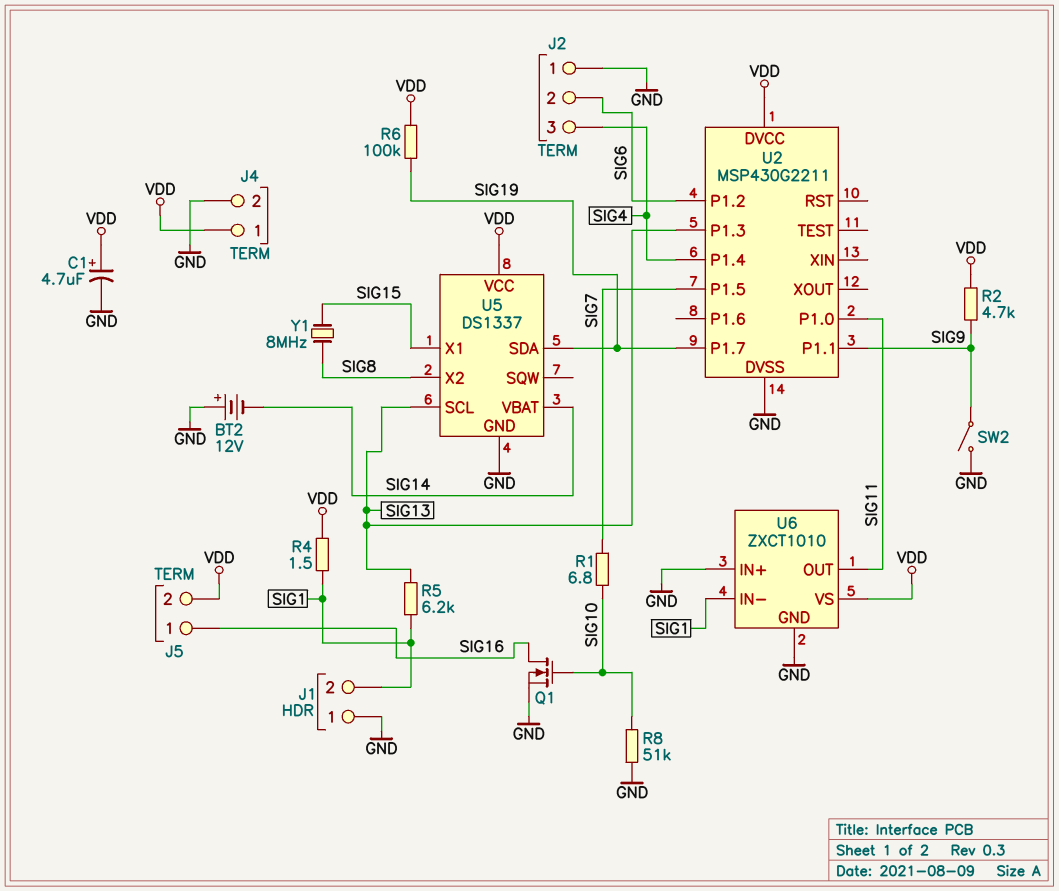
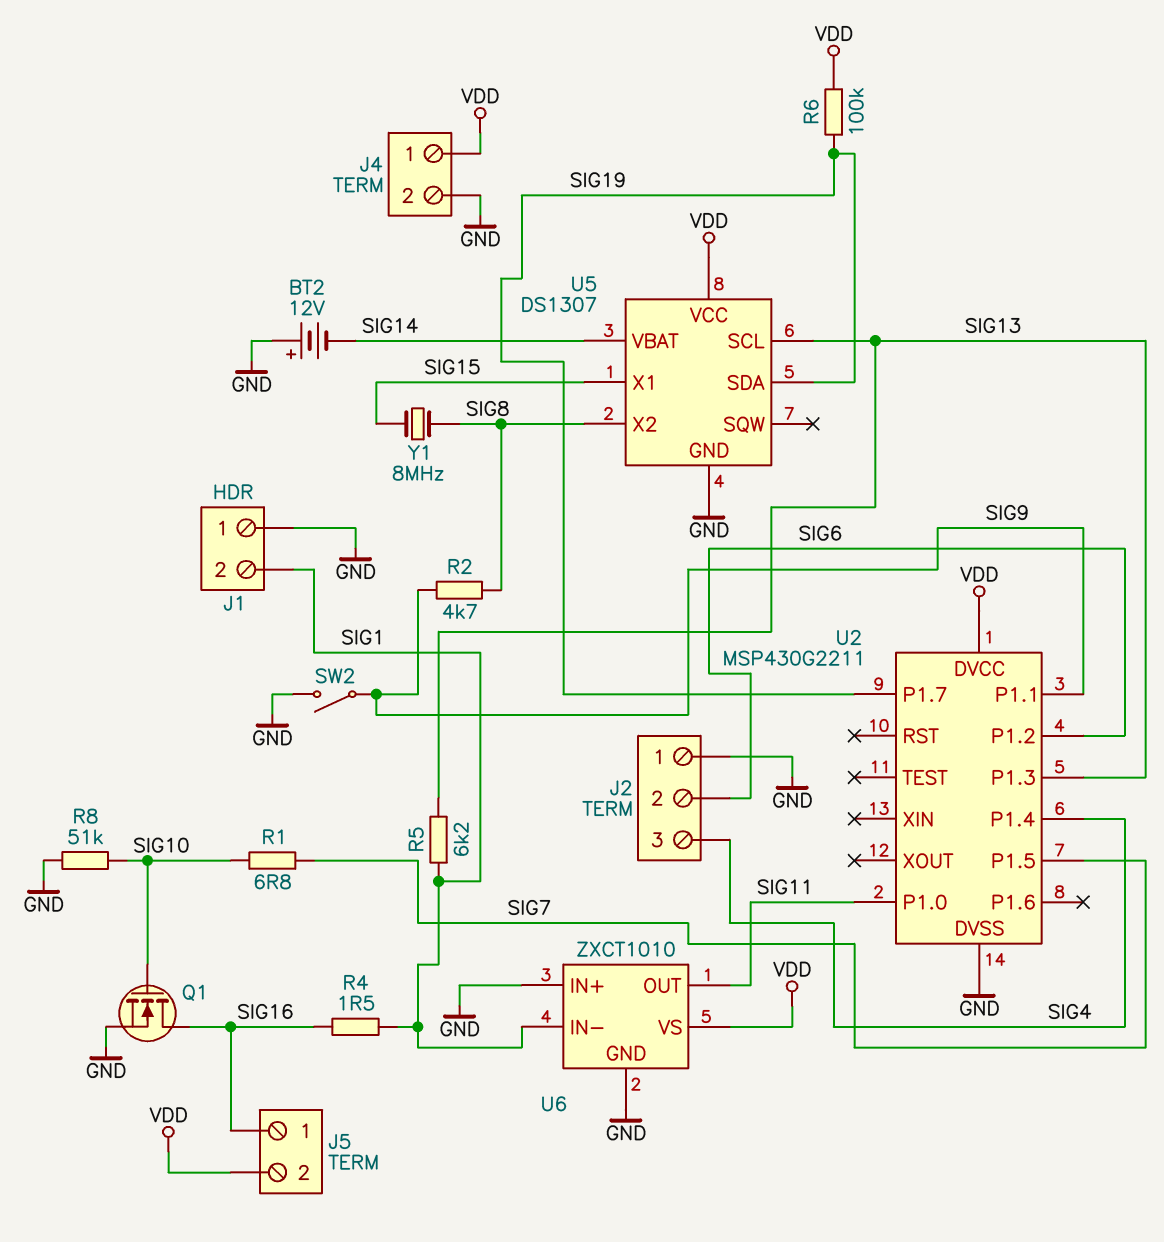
C1: 4.7uF (plus VDD, minus GND) -> none
R2: 4.7k (SIG9, VDD) -> 4.7k (SIG8, SIG9)
R4: 1.5 (SIG1, VDD) -> 1.5 (SIG1, SIG16)
U5: DS1337 -> DS1307

